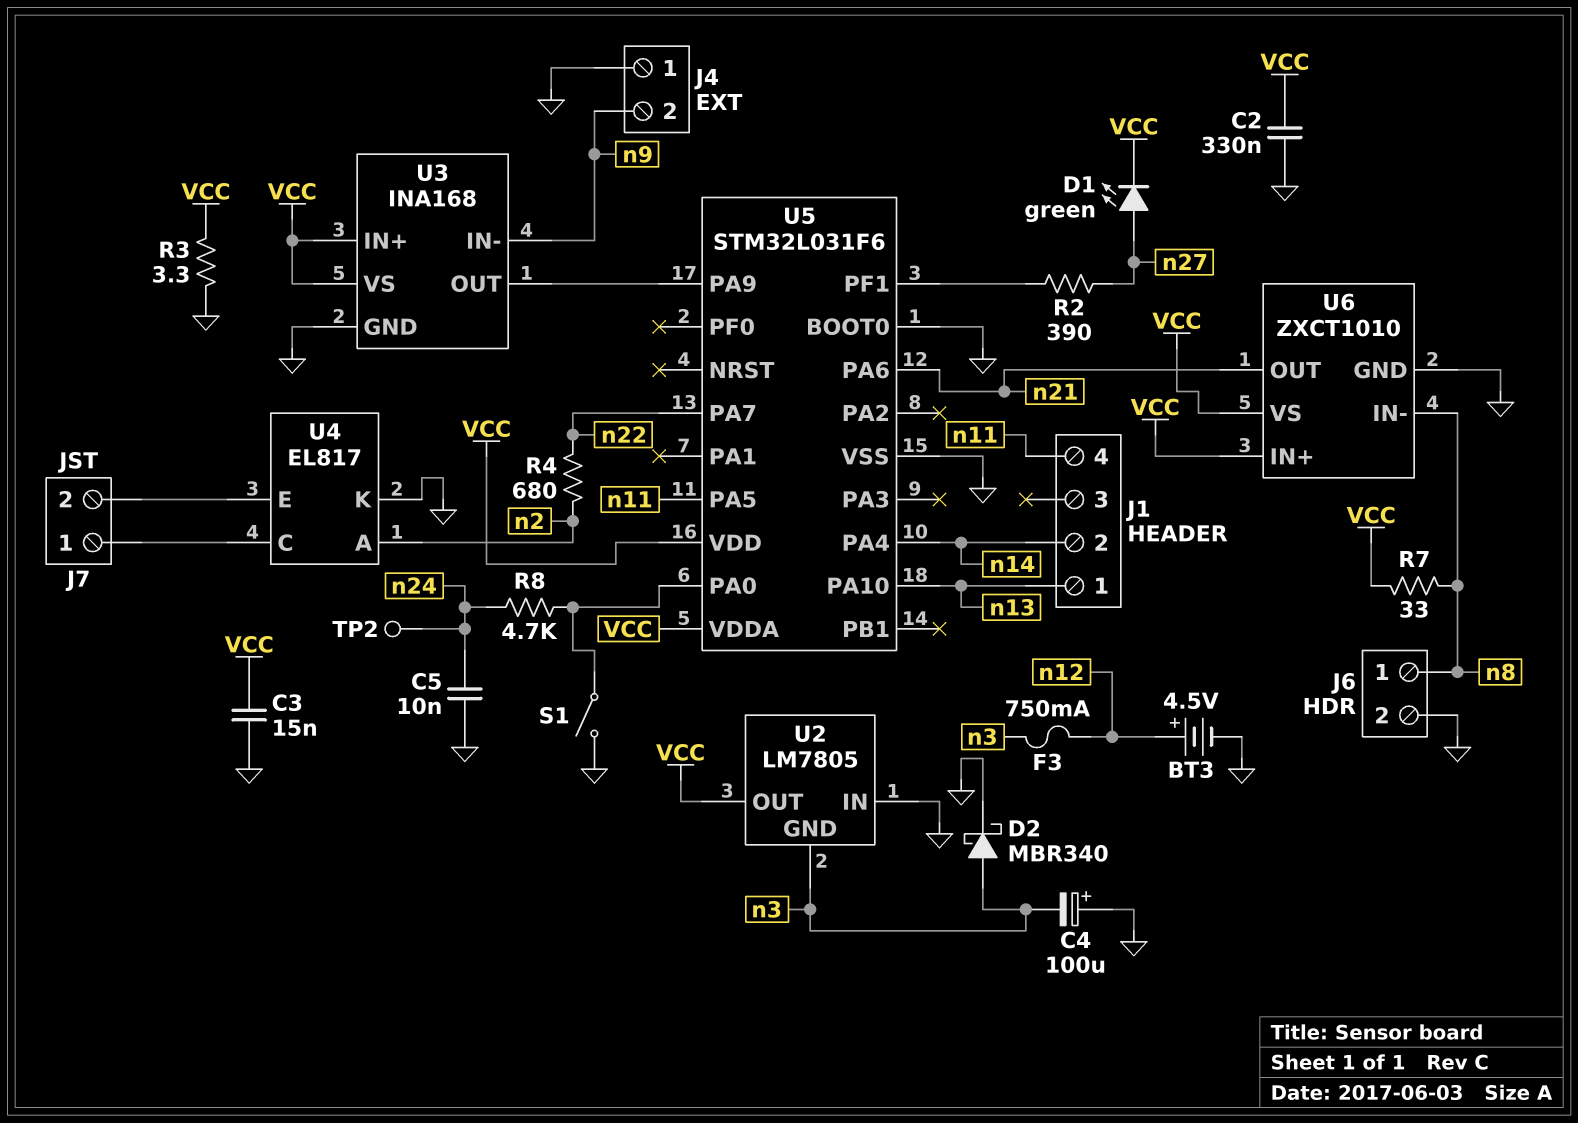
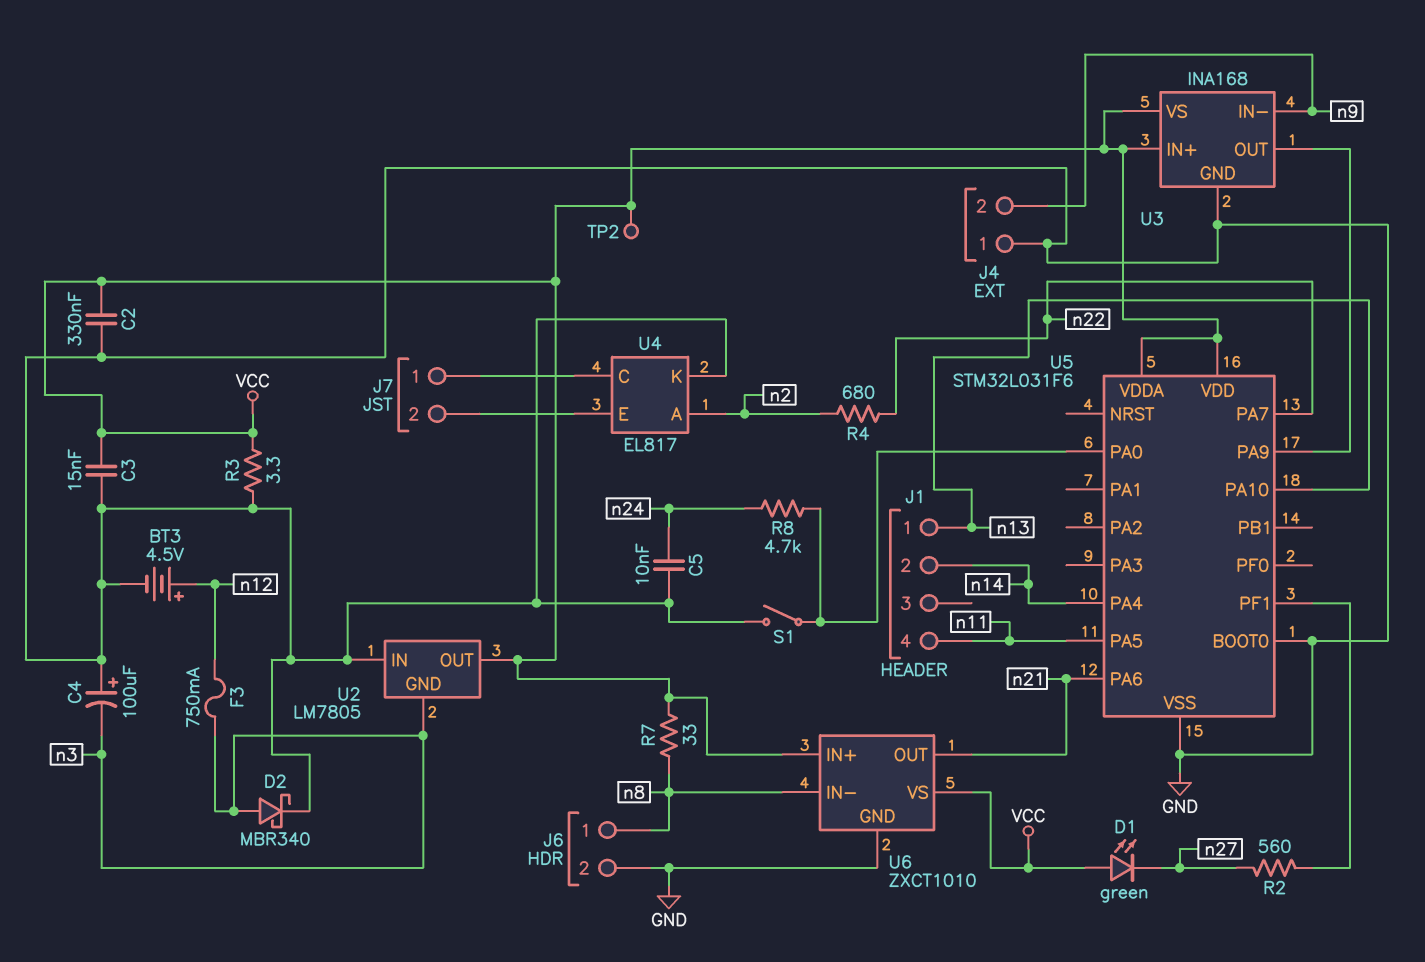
D1: LED green (A n27, K VCC) -> LED green (A VCC, K n27)
R2: 390 (U5/PF1, n27) -> 560 (U5/PF1, n27)
TP2: test point (n24) -> test point (VCC)

